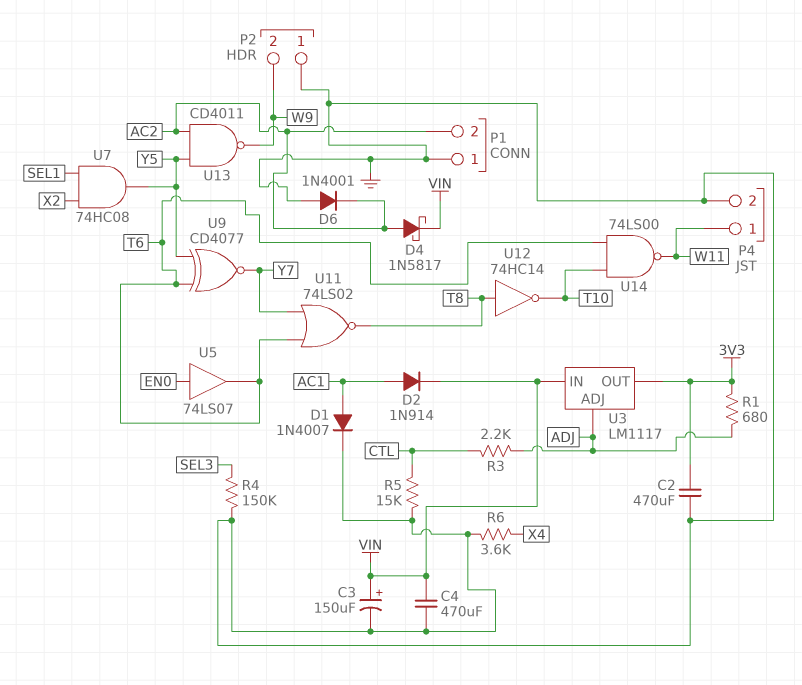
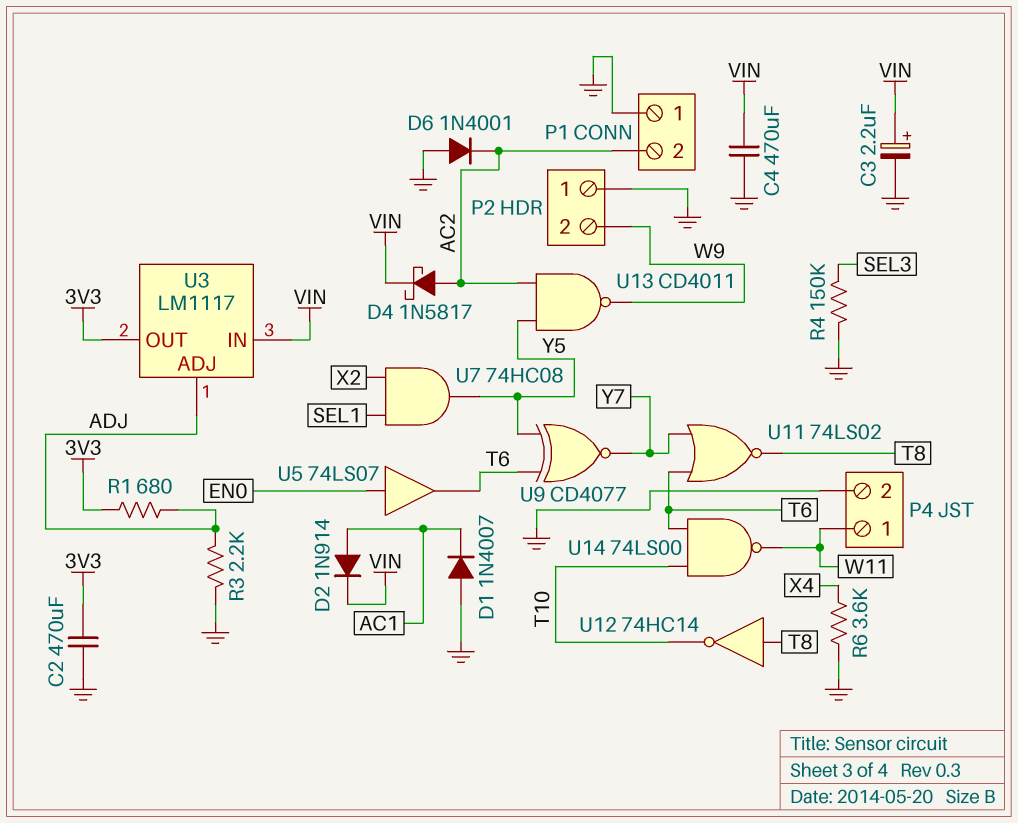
C3: 150uF (plus VIN, minus GND) -> 2.2uF (plus VIN, minus GND)
D1: diode 1N4007 (A AC1, K GND) -> diode 1N4007 (A GND, K AC1)
R3: 2.2k (ADJ, CTL) -> 2.2k (ADJ, GND)
R5: 15k (CTL, GND) -> none

